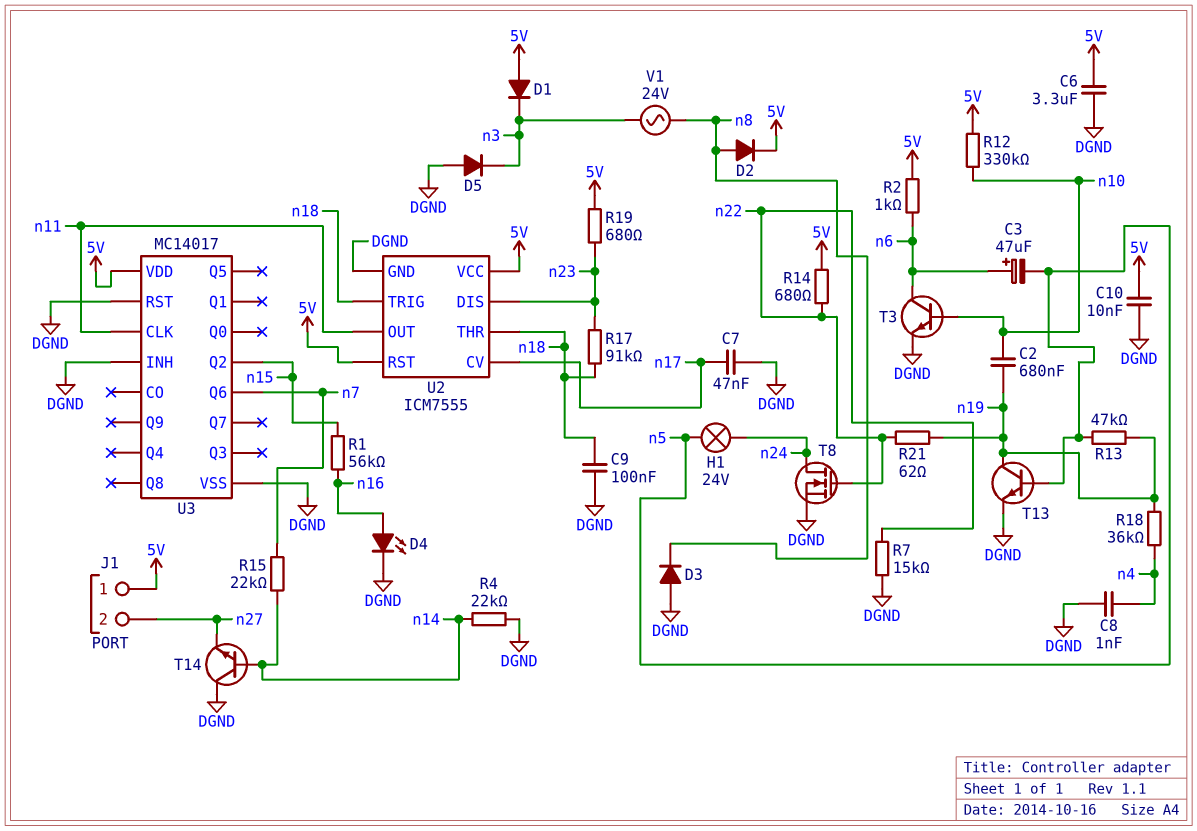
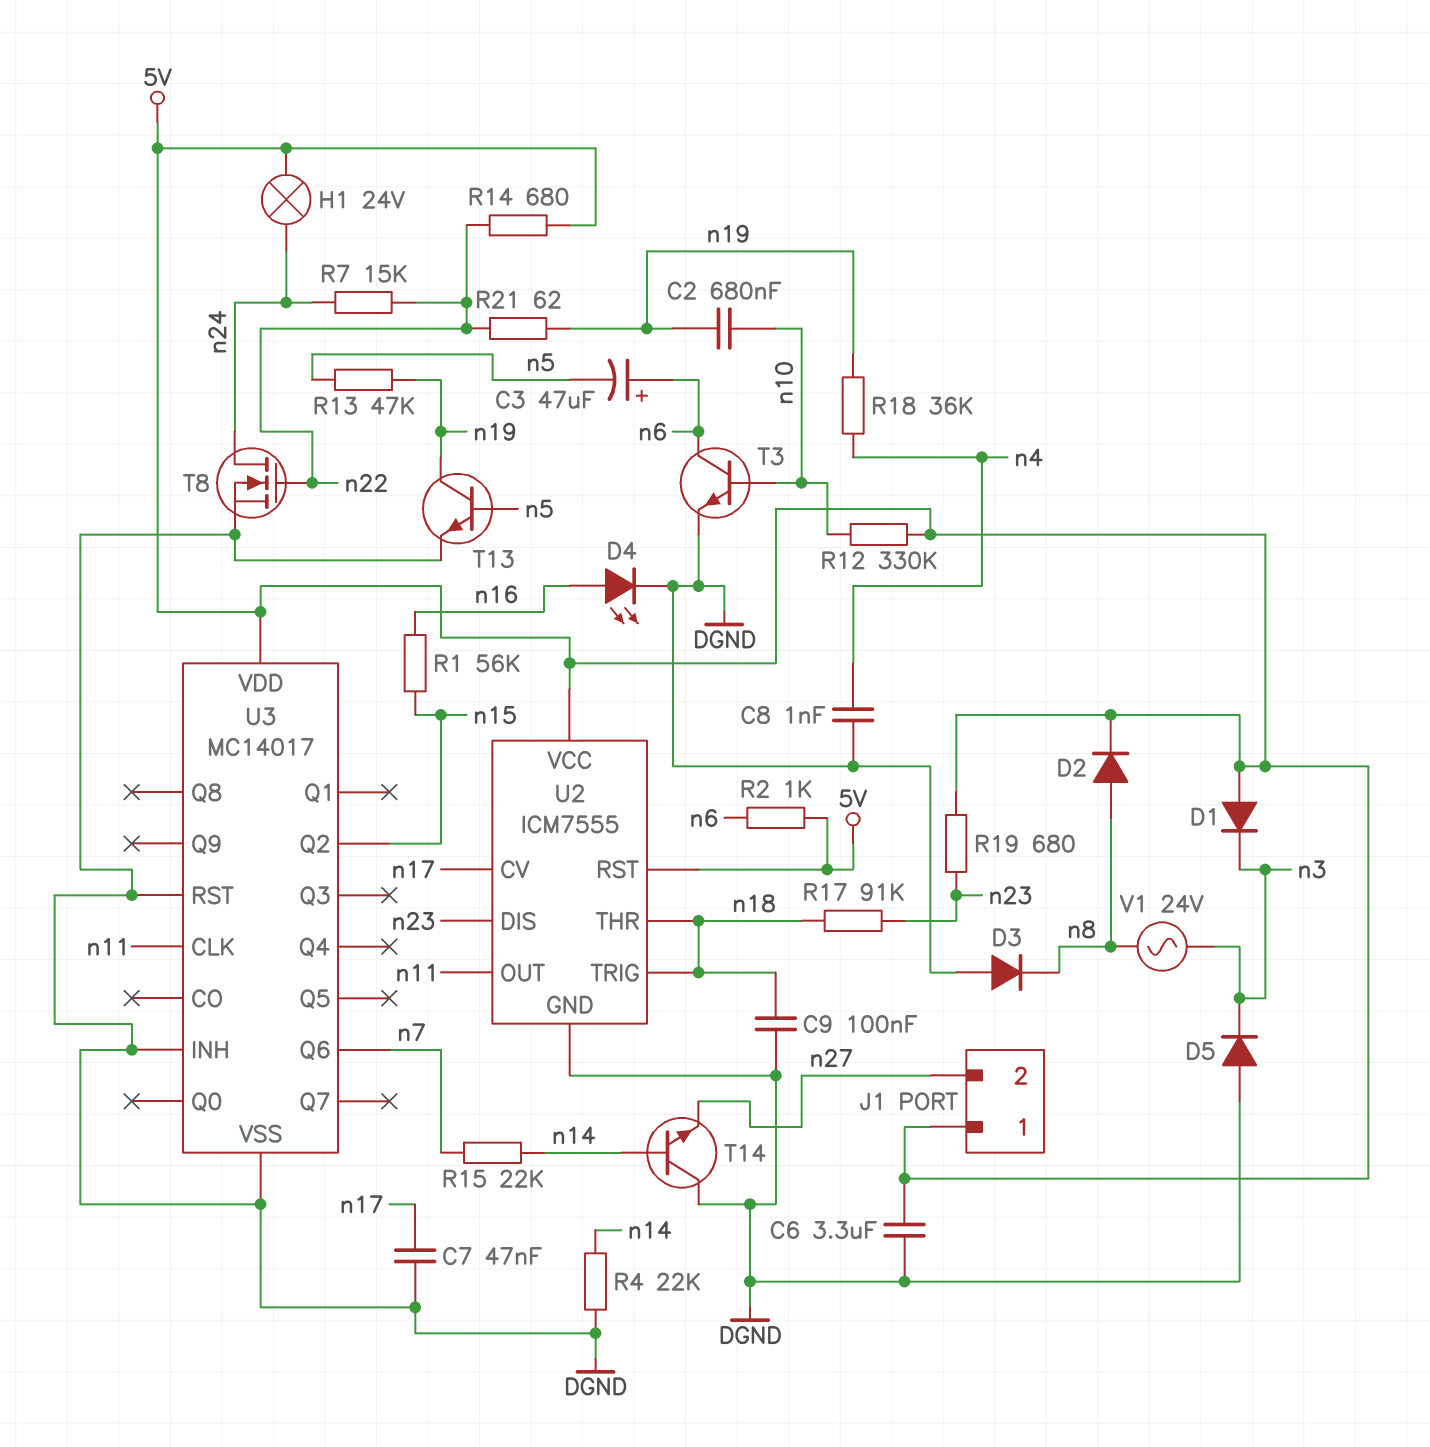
C10: 10nF (5V, DGND) -> none
H1: lamp 24V (n5, n24) -> lamp 24V (5V, n24)
R7: 15k (DGND, n22) -> 15k (n22, n24)

